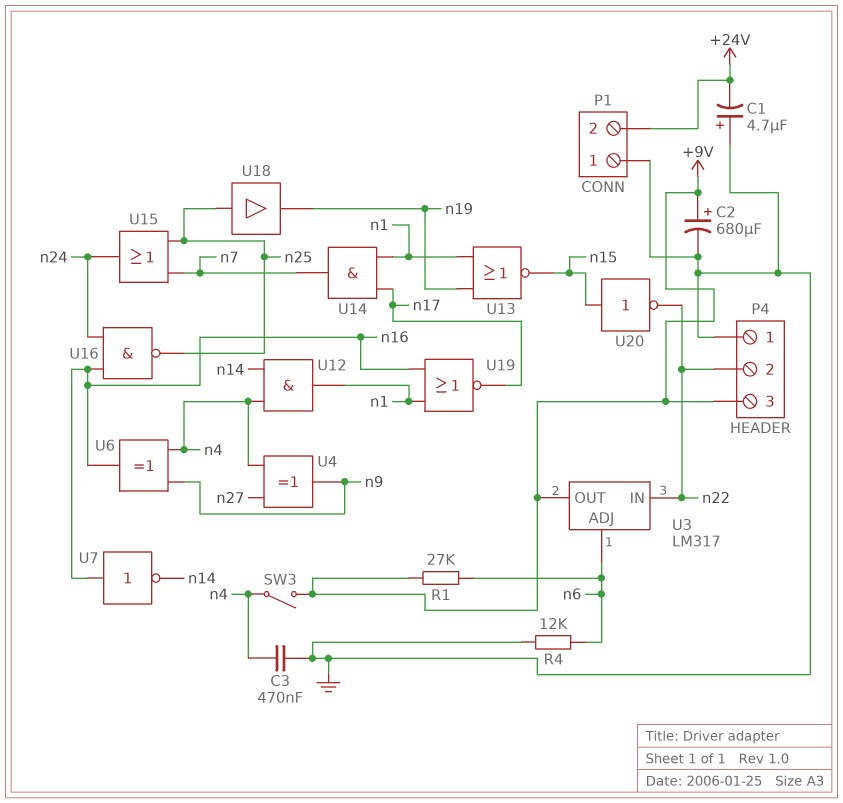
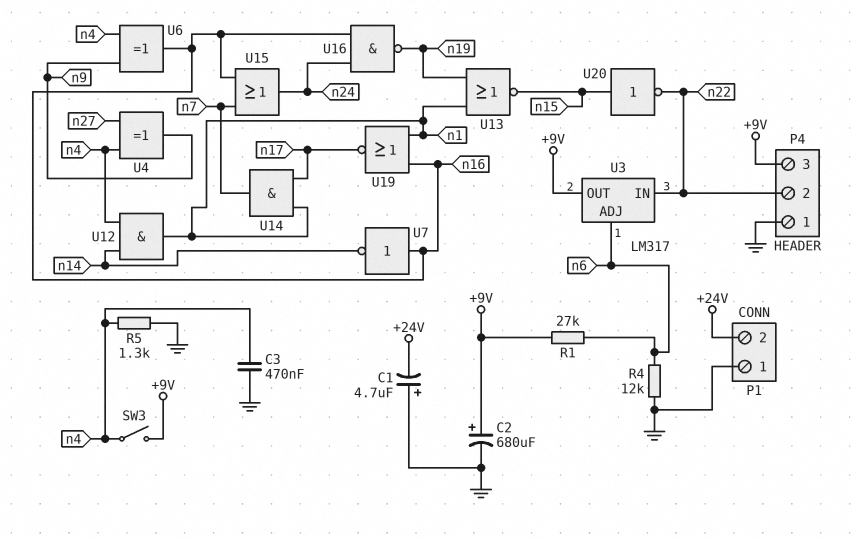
R5: none -> 1.3k (GND, n4)
U15: OR (in n7, in n25, out n24) -> OR (in n7, in n16, out n24)
U16: NAND (in n16, in n24, out n25) -> NAND (in n16, in n24, out n19)
U18: buffer (in n25, out n19) -> none

